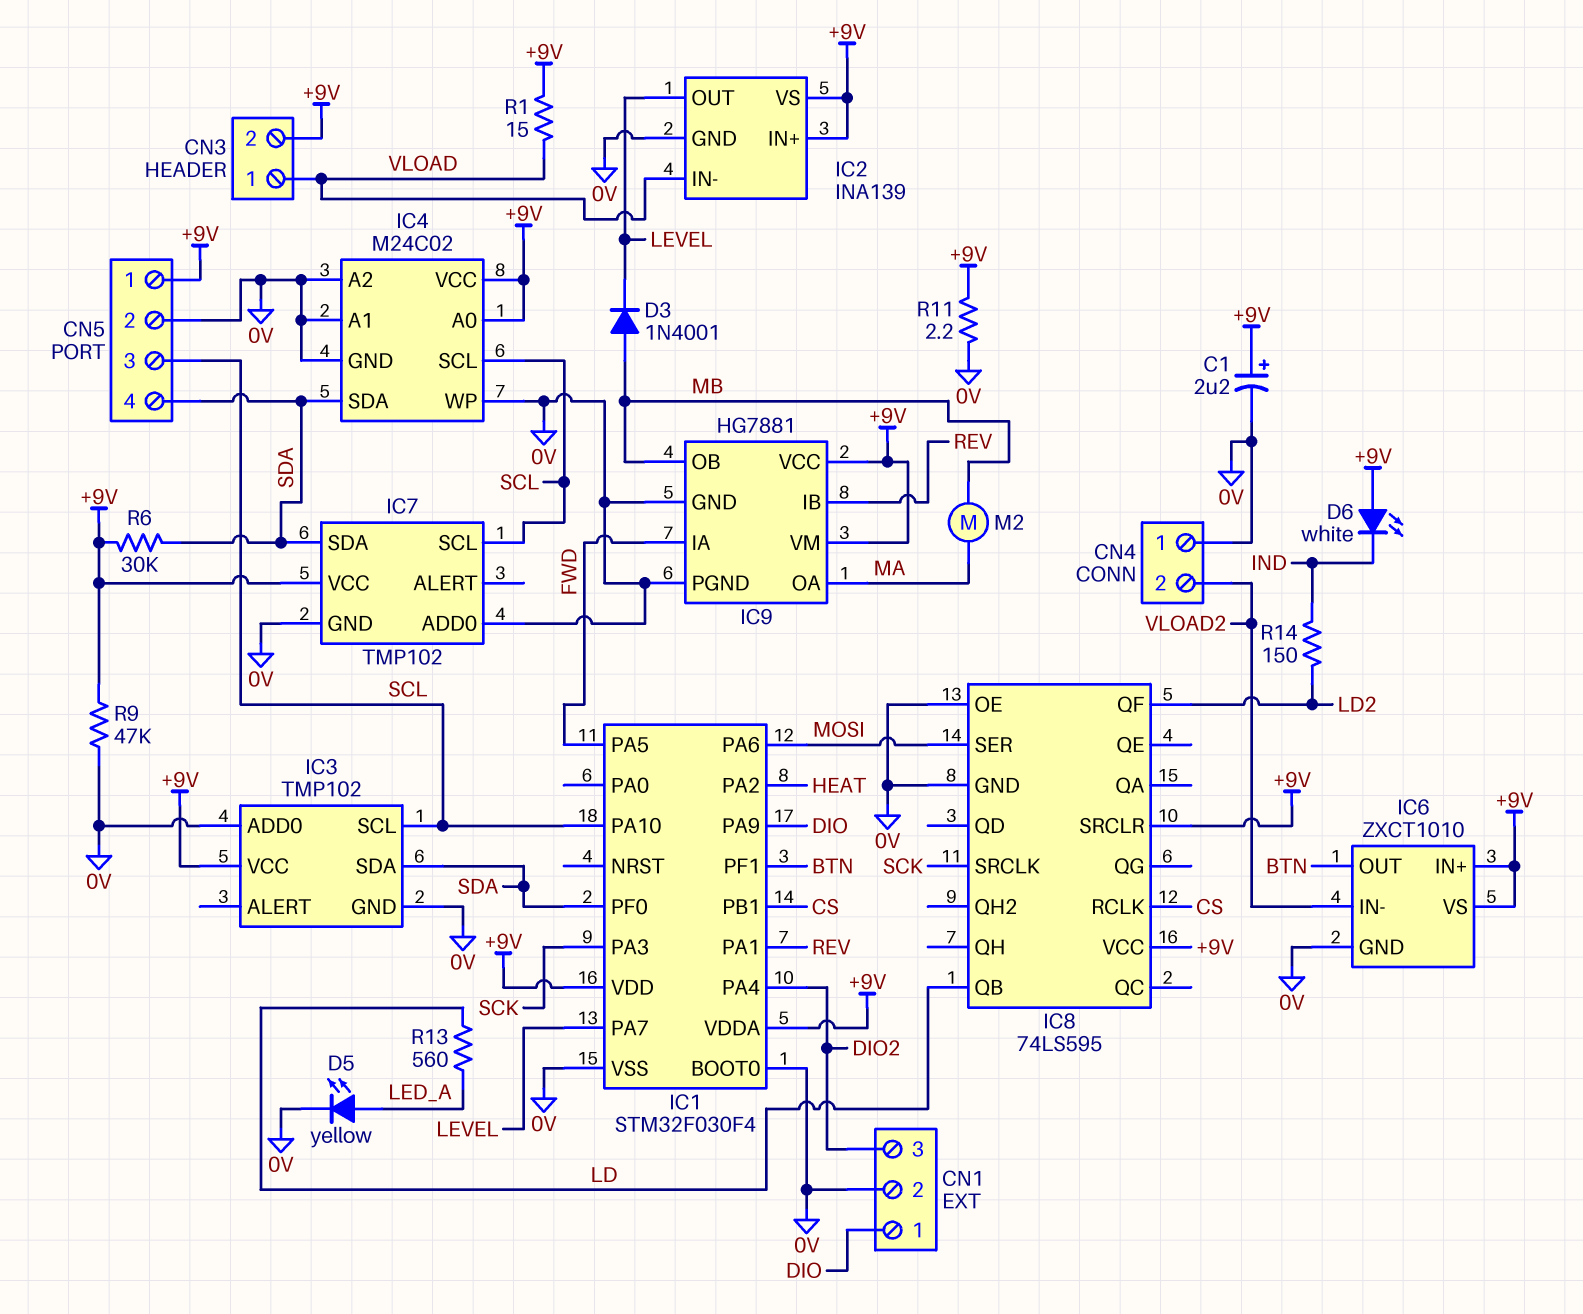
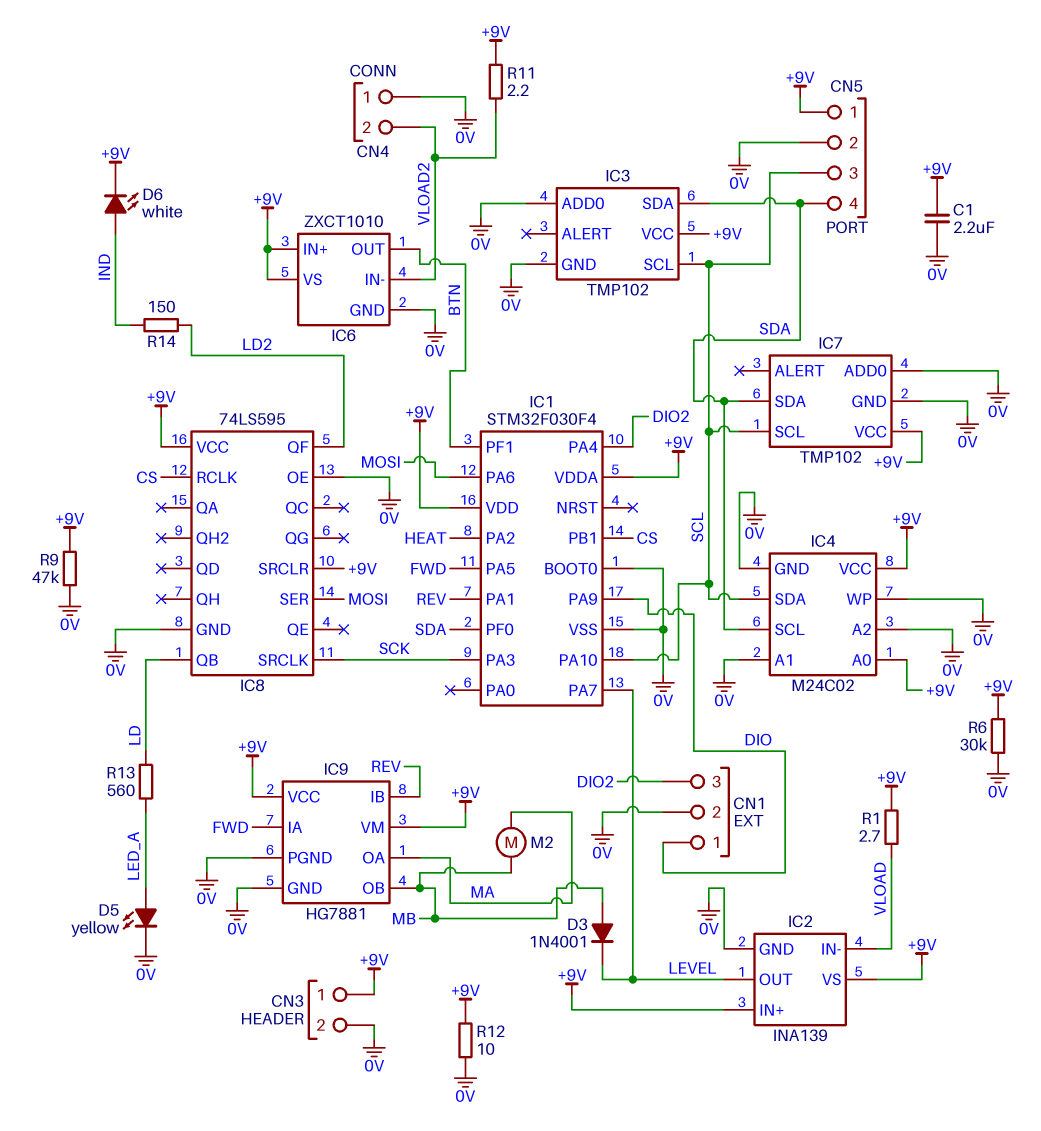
C1: 2.2uF (plus +9V, minus 0V) -> 2.2uF (+9V, 0V)
CN3 pin 1: VLOAD -> +9V
CN3 pin 2: +9V -> 0V
D6: LED white (A +9V, K IND) -> LED white (A IND, K +9V)
IC4 pin SCL: SCL -> SDA
IC4 pin SDA: SDA -> SCL
R1: 15 (+9V, VLOAD) -> 2.7 (+9V, VLOAD)
R6: 30k (+9V, SDA) -> 30k (+9V, 0V)
R11: 2.2 (+9V, 0V) -> 2.2 (+9V, VLOAD2)
R12: none -> 10 (+9V, 0V)

